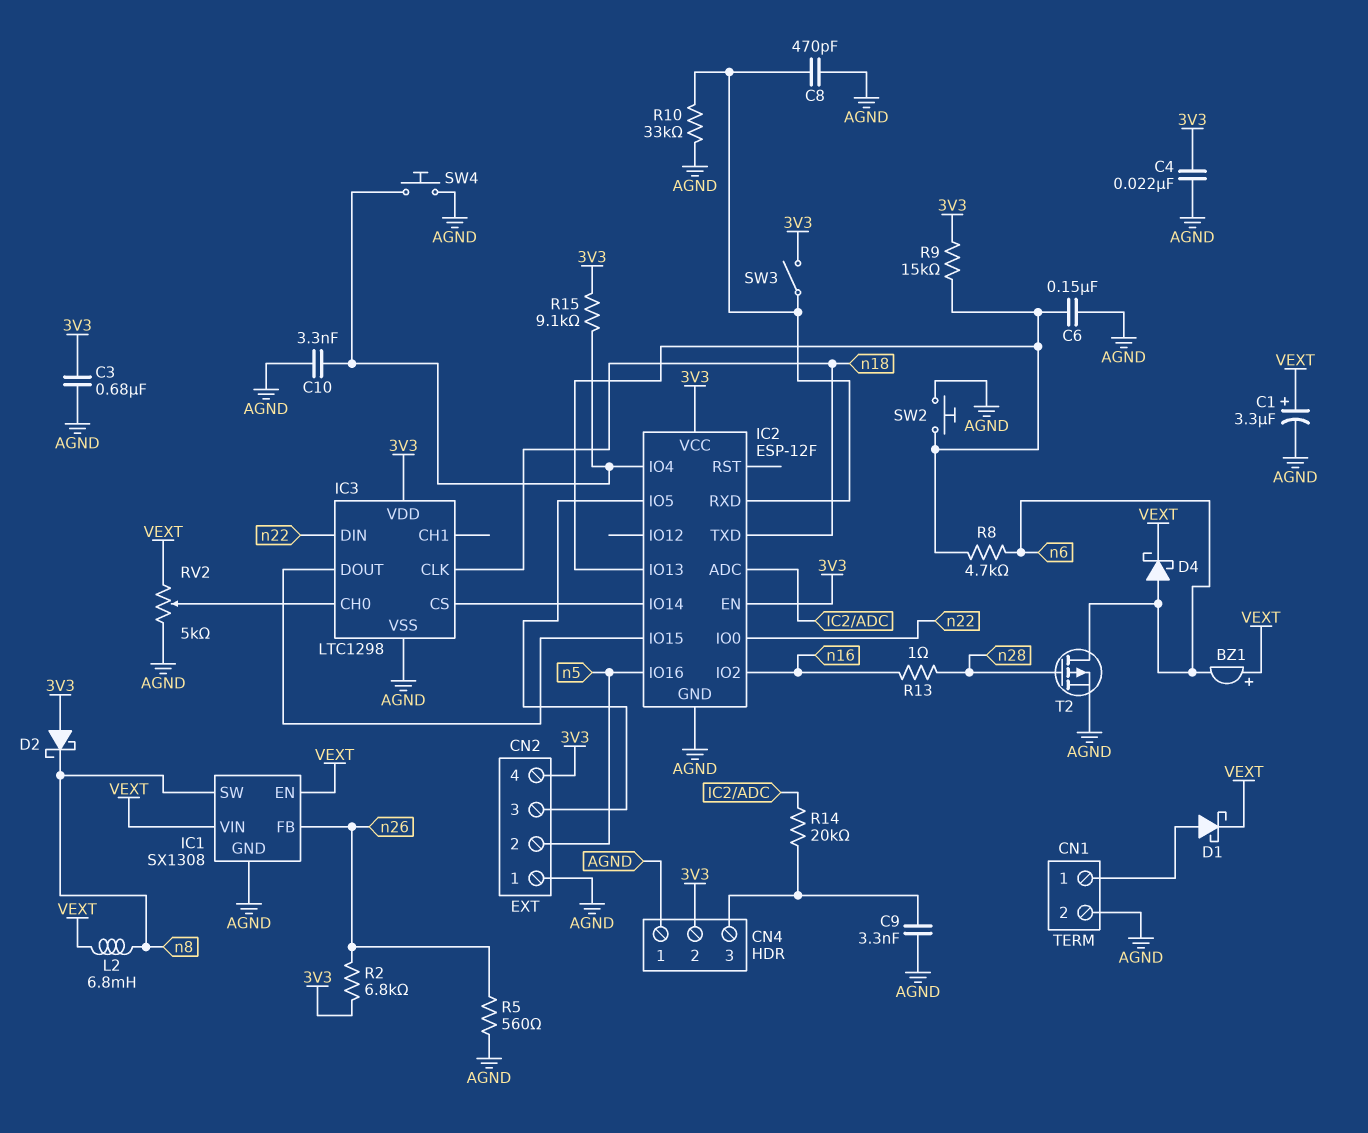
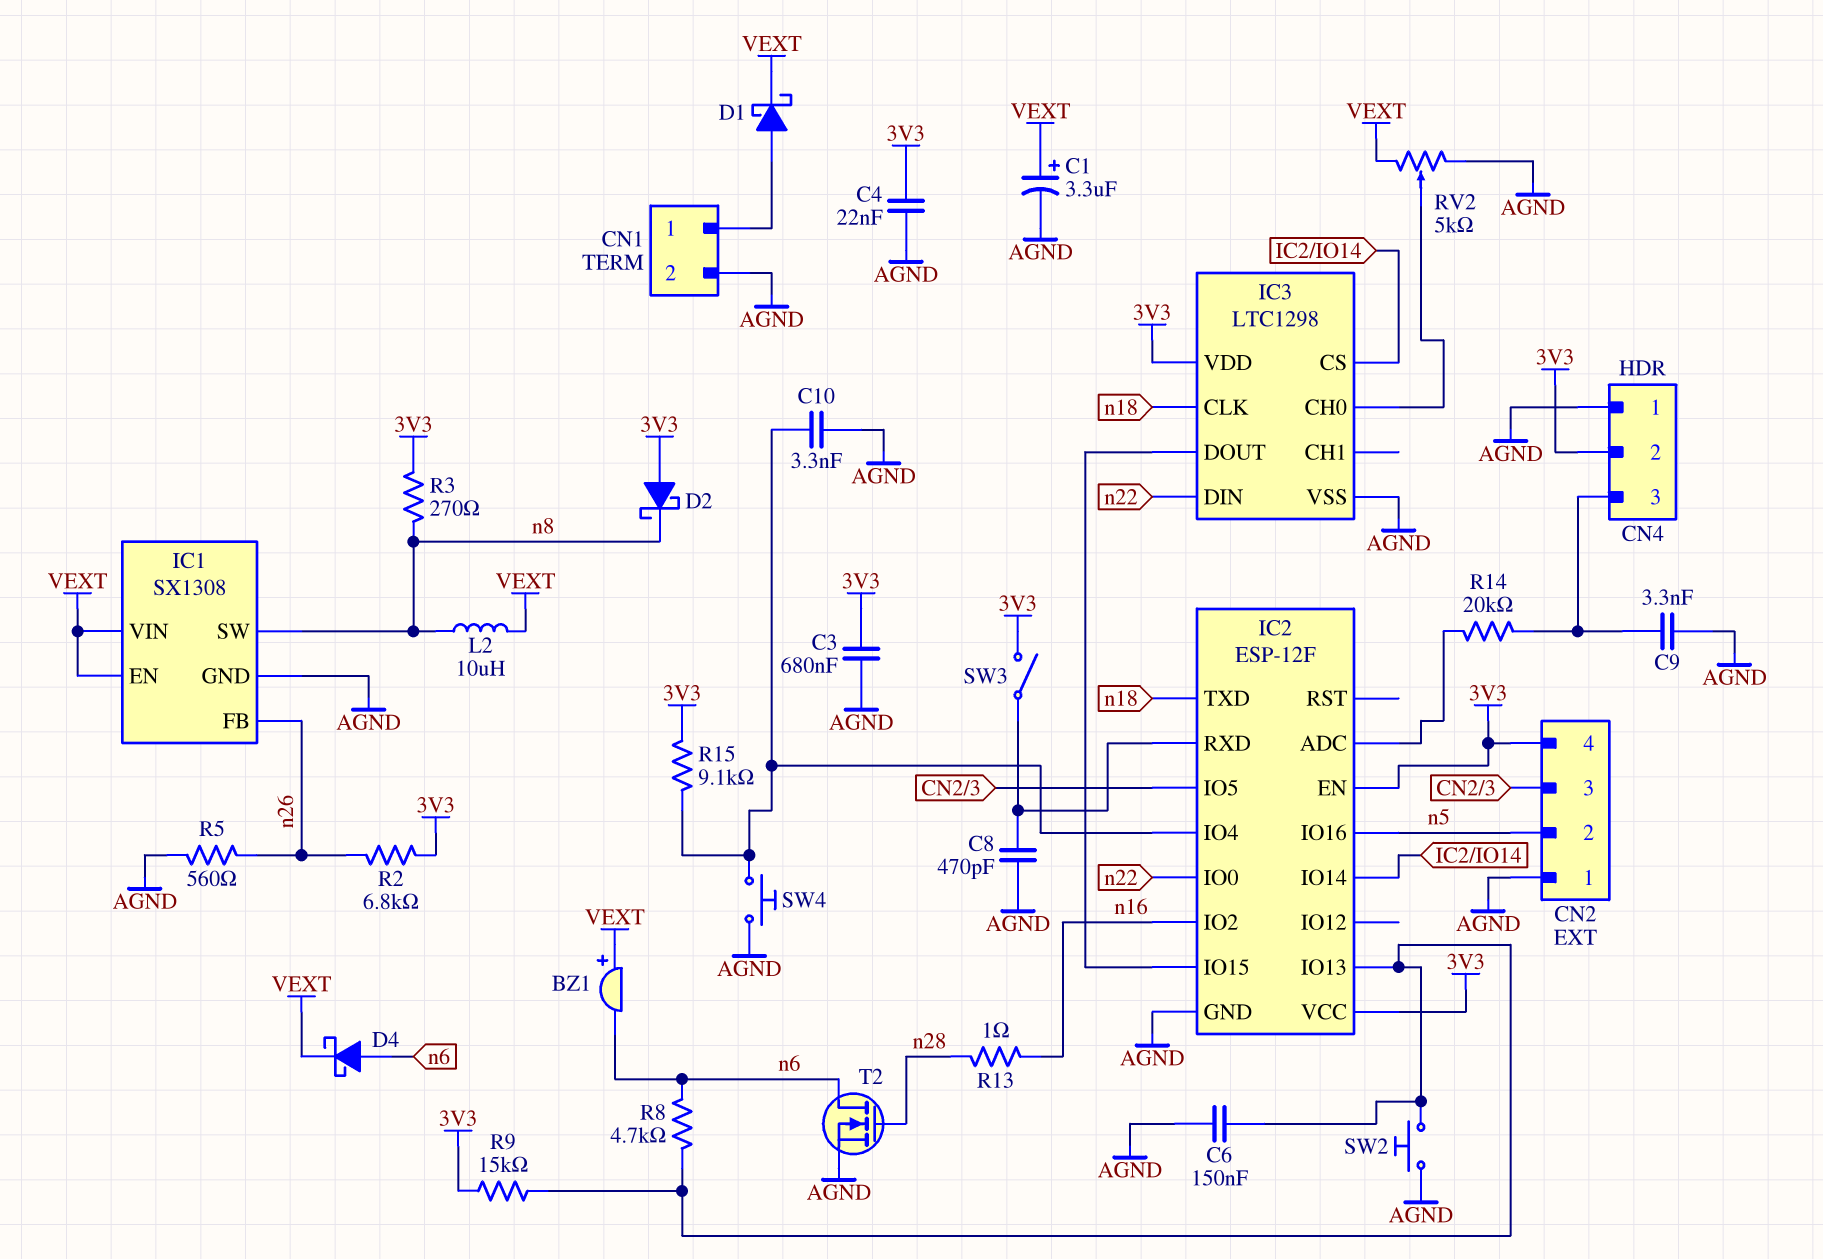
L2: 6.8mH (VEXT, n8) -> 10uH (VEXT, n8)
R3: none -> 270 (3V3, n8)
R10: 33k (AGND, IC2/RXD) -> none
T2: PMOS (G n28, D n6, S AGND) -> NMOS (G n28, D n6, S AGND)

